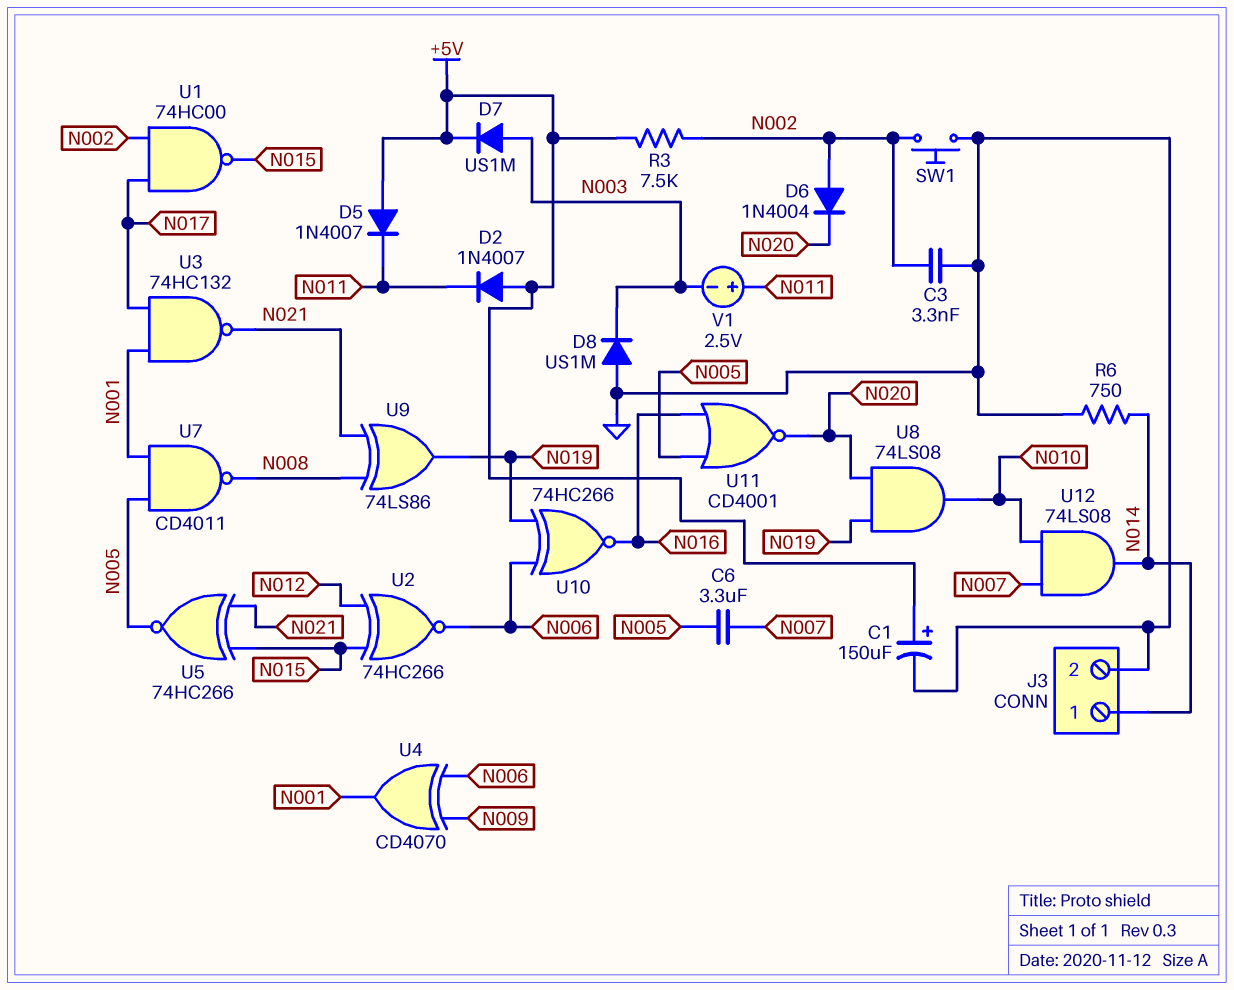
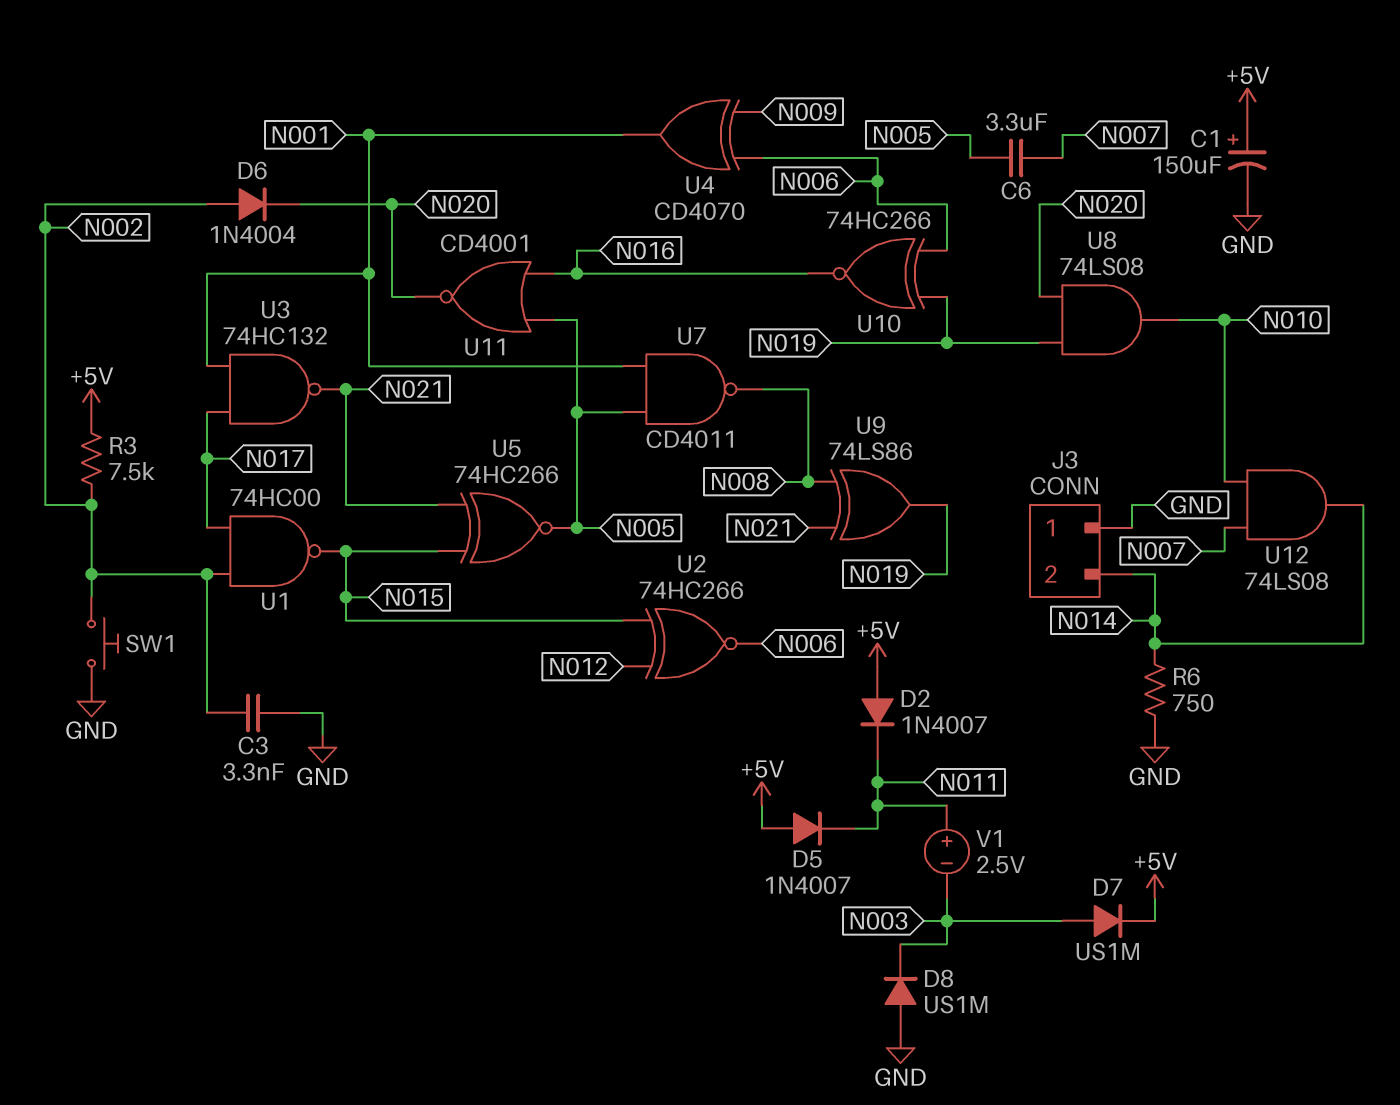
J3 pin 1: N014 -> GND
J3 pin 2: GND -> N014

